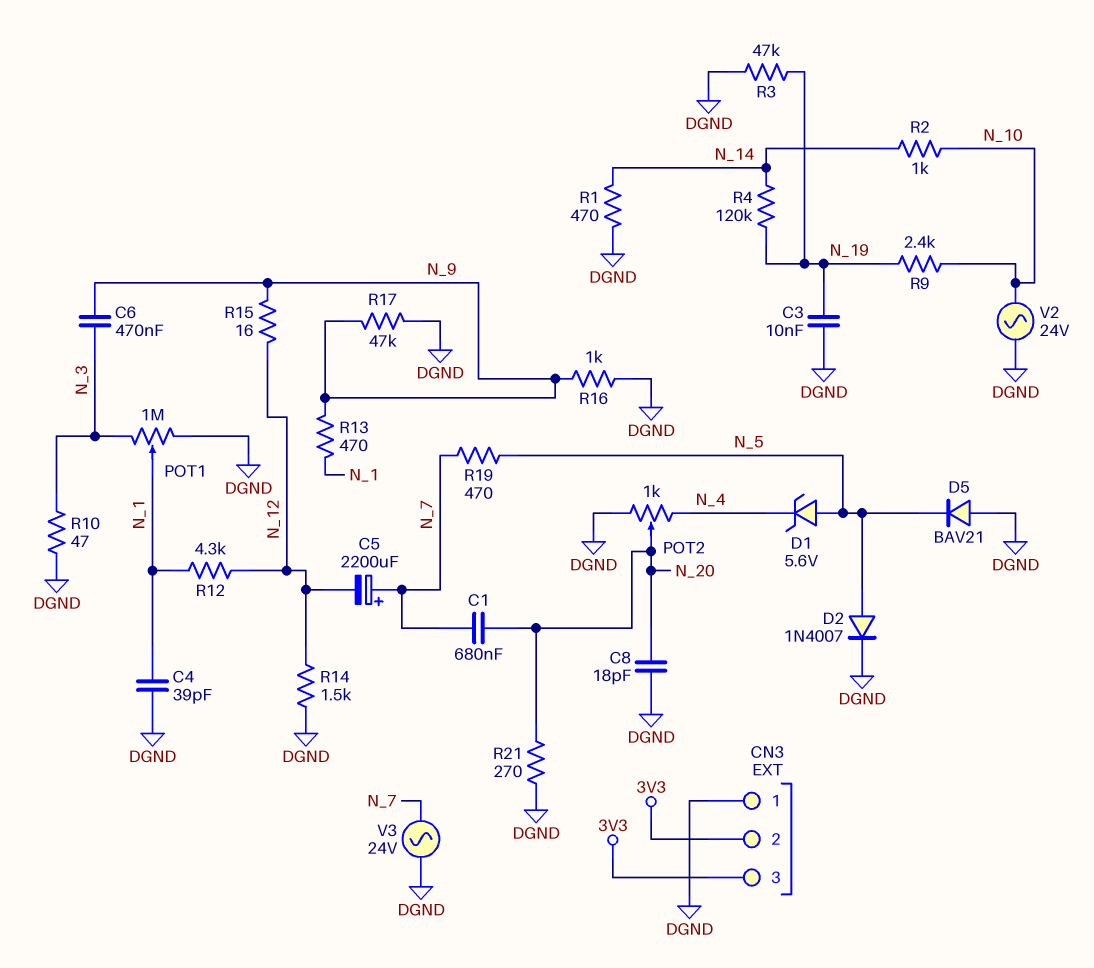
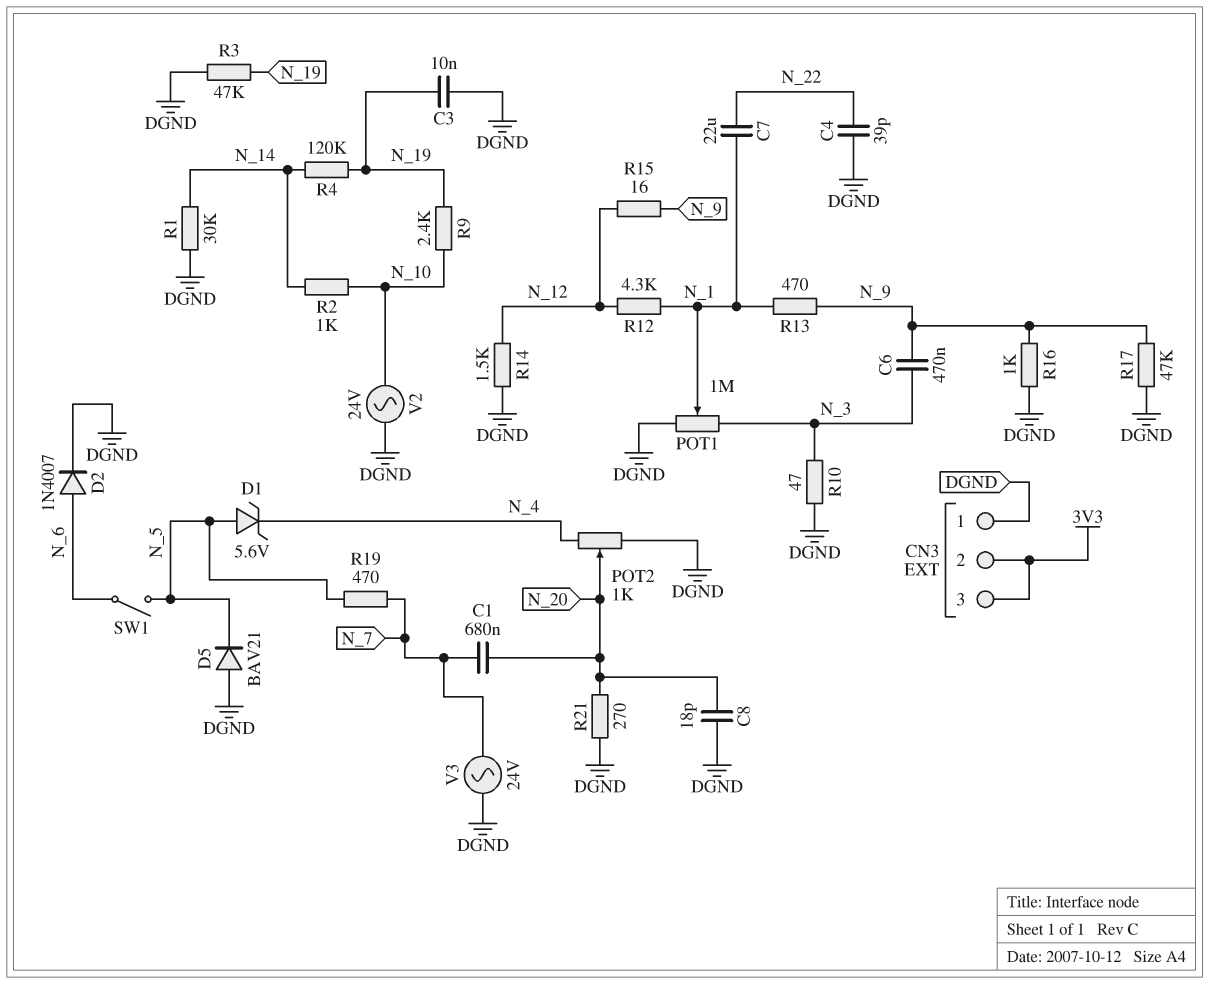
C4: 39pF (DGND, N_1) -> 39pF (DGND, N_22)
C5: 2200uF (plus N_7, minus N_12) -> none
C7: none -> 22uF (N_1, N_22)
D2: diode 1N4007 (A N_5, K DGND) -> diode 1N4007 (A N_6, K DGND)
R1: 470 (DGND, N_14) -> 30k (DGND, N_14)
SW1: none -> switch (N_5, N_6)

